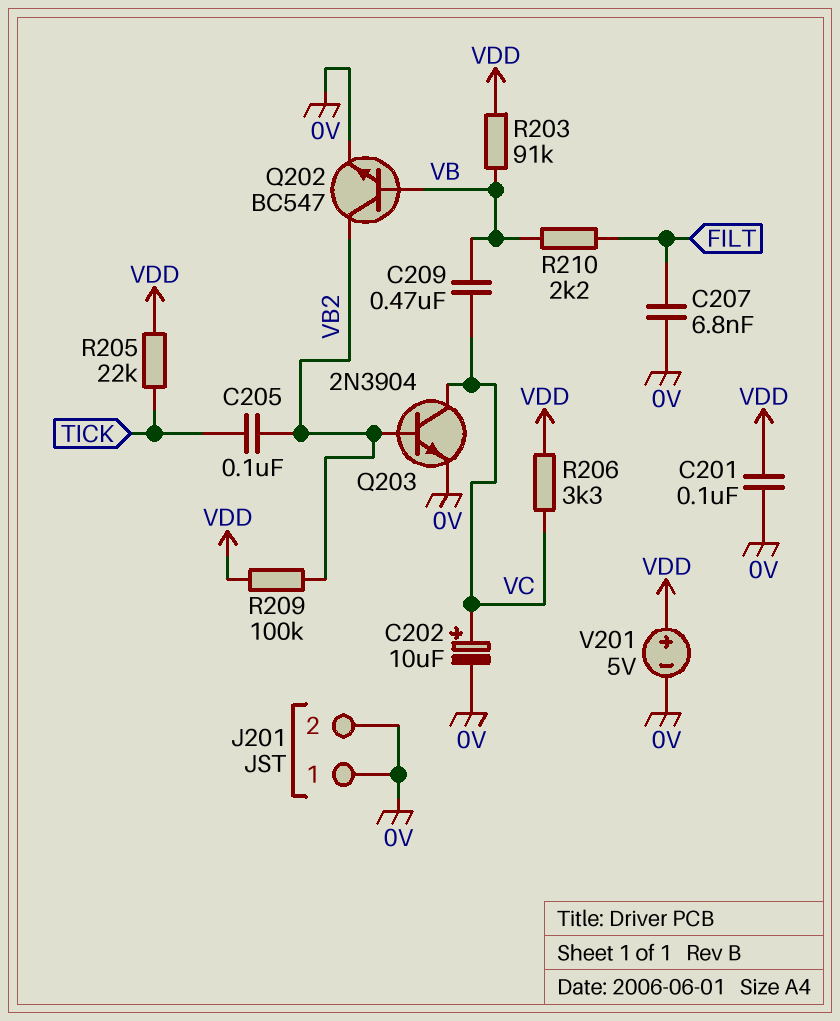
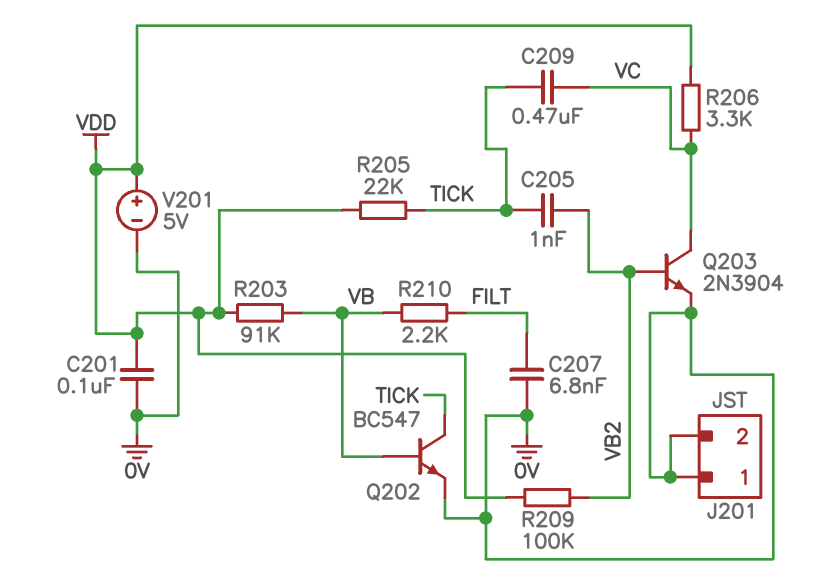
C202: 10uF (plus VC, minus 0V) -> none
C205: 100nF (TICK, VB2) -> 1nF (TICK, VB2)
C209: 470nF (VB, VC) -> 470nF (TICK, VC)
Q202: NPN BC547 (B VB, C VB2, E 0V) -> NPN BC547 (B VB, C TICK, E 0V)

